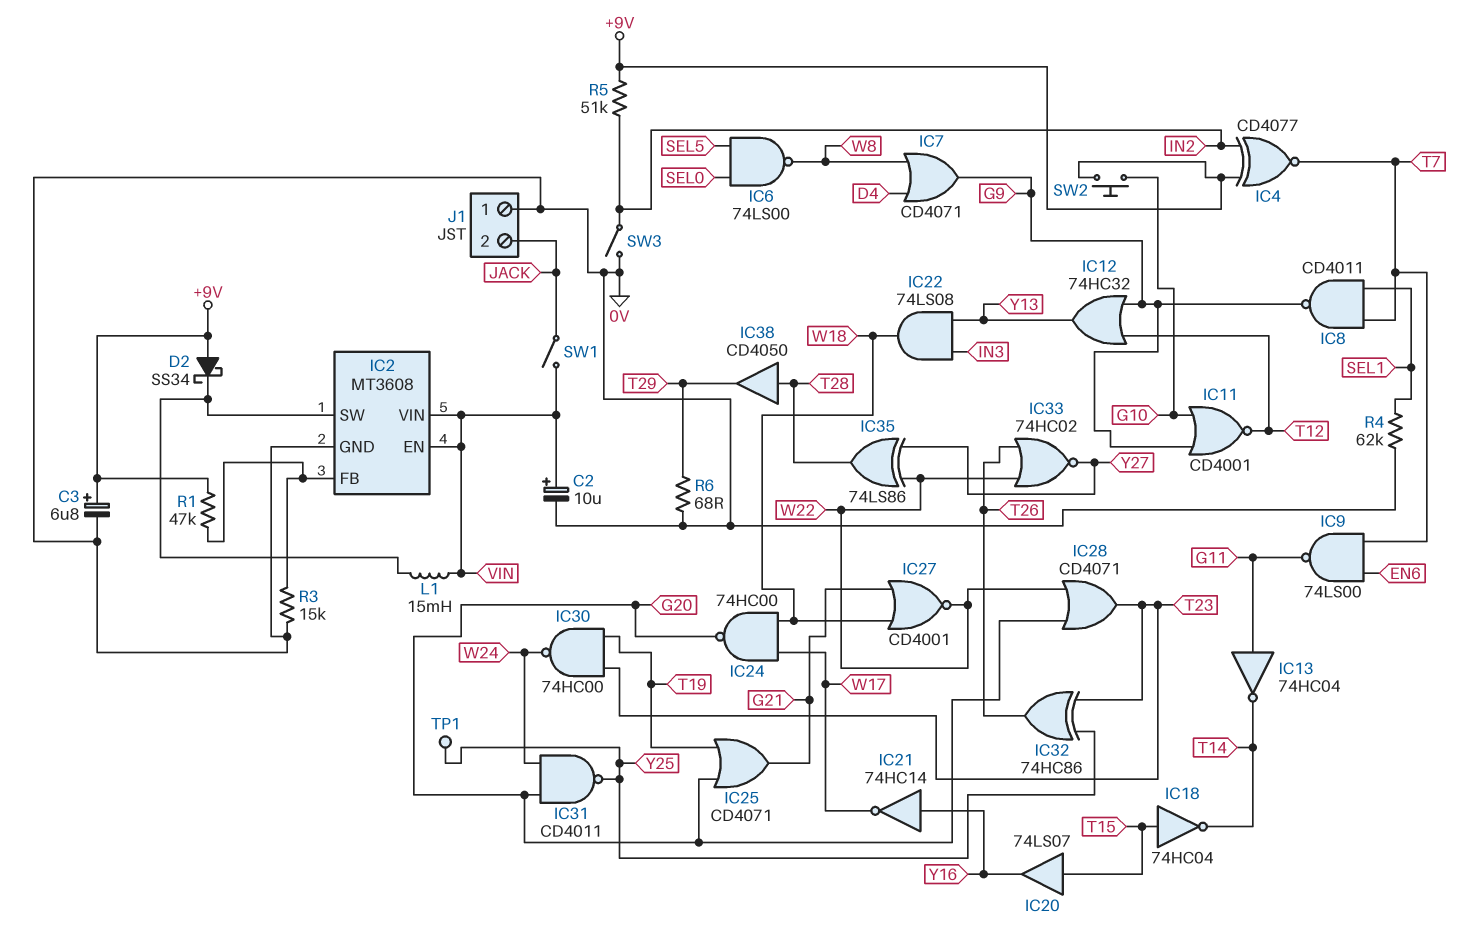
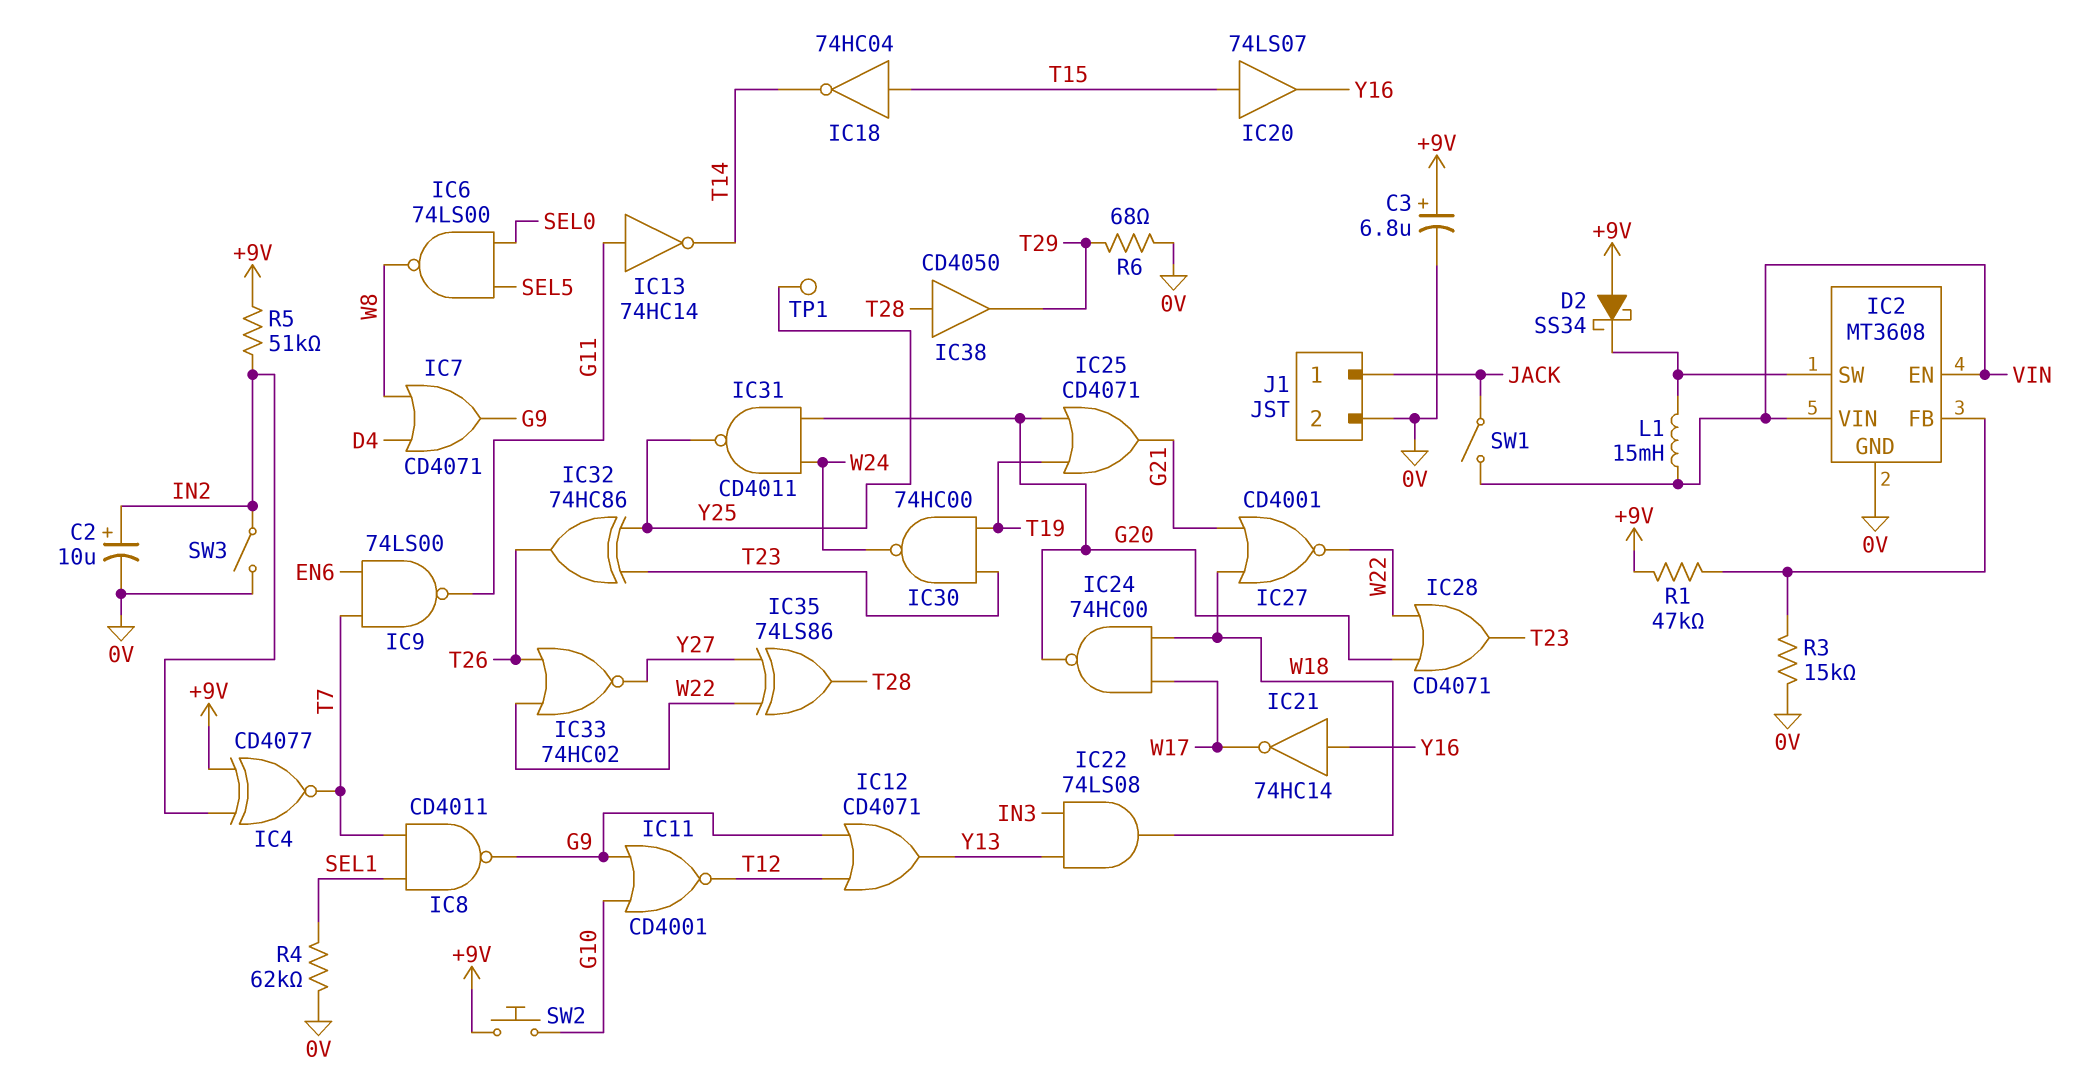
C2: 10uF (plus VIN, minus 0V) -> 10uF (plus IN2, minus 0V)
IC12: OR 74HC32 (in G9, in T12, out Y13) -> OR CD4071 (in G9, in T12, out Y13)
IC13: NOT 74HC04 (in G11, out T14) -> NOT 74HC14 (in G11, out T14)
J1 pin 1: 0V -> JACK
J1 pin 2: JACK -> 0V

